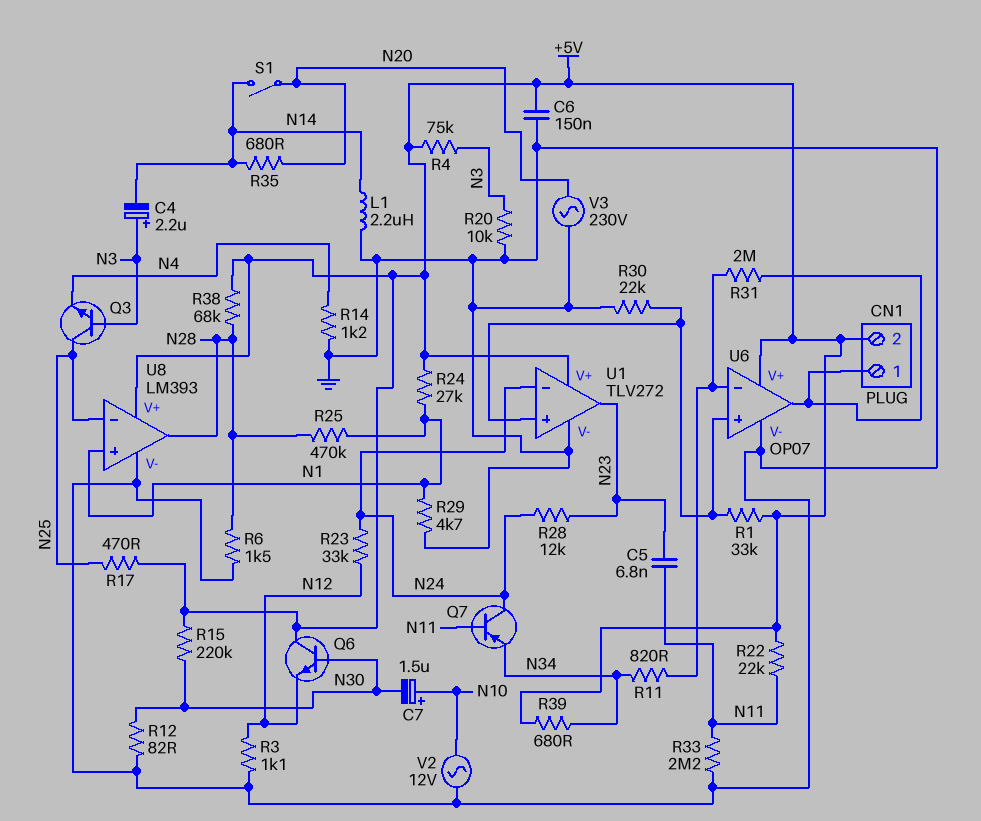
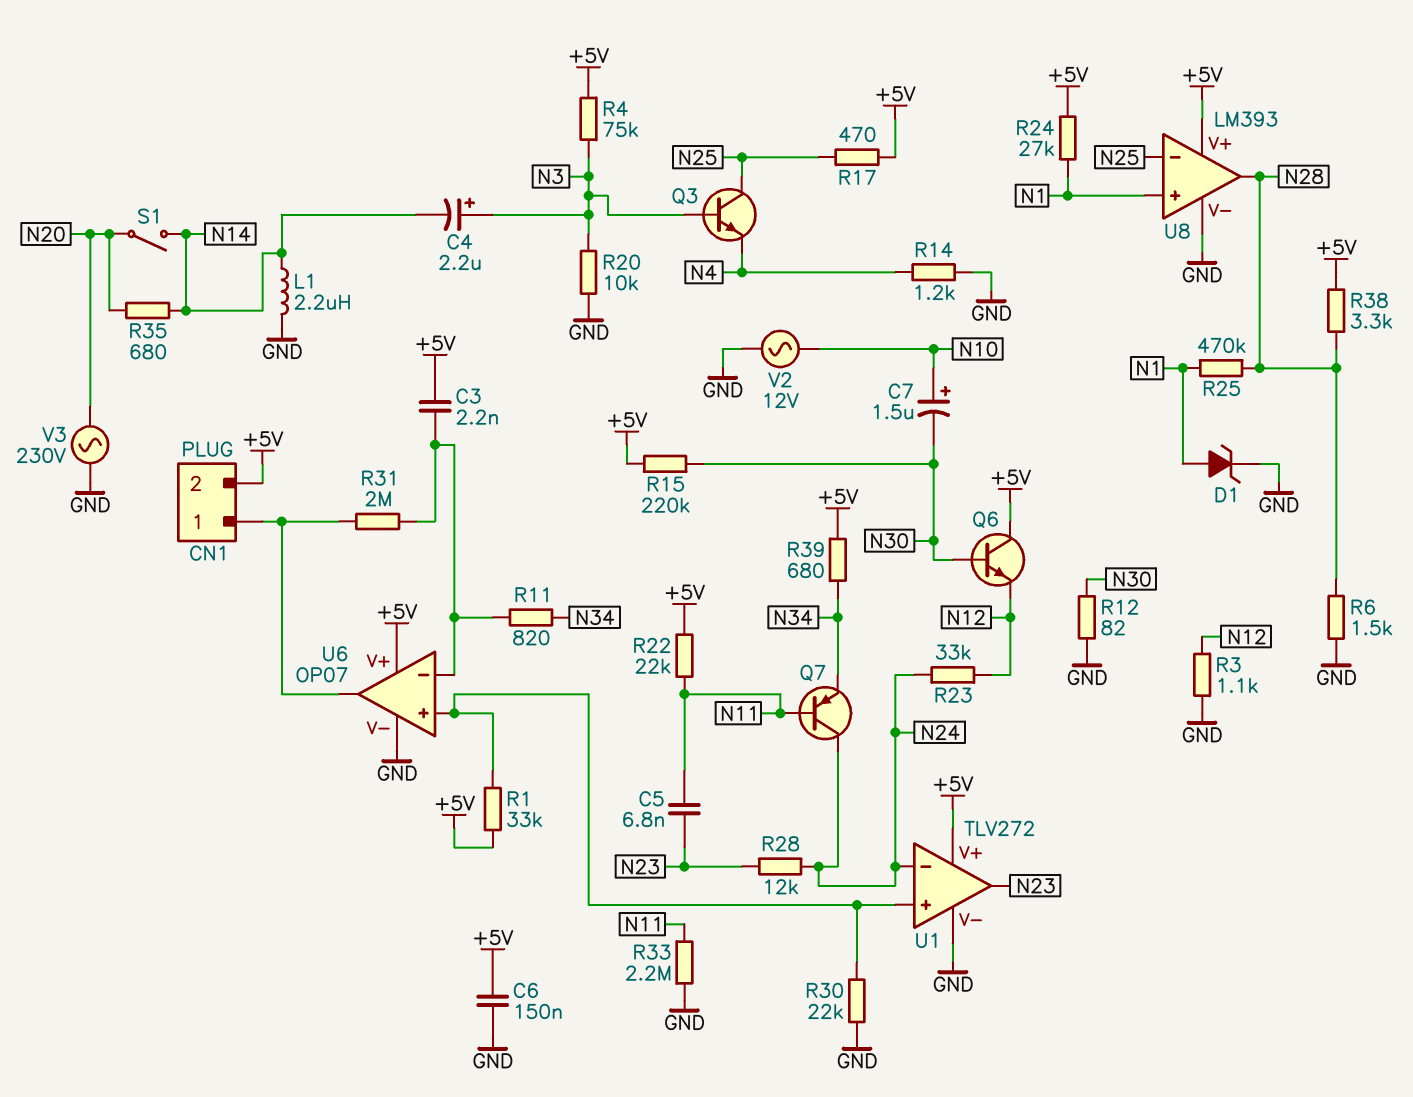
C3: none -> 2.2nF (+5V, U6/in-)
D1: none -> zener (A N1, K GND)
R29: 4.7k (GND, N1) -> none
R38: 68k (+5V, N28) -> 3.3k (+5V, N28)

